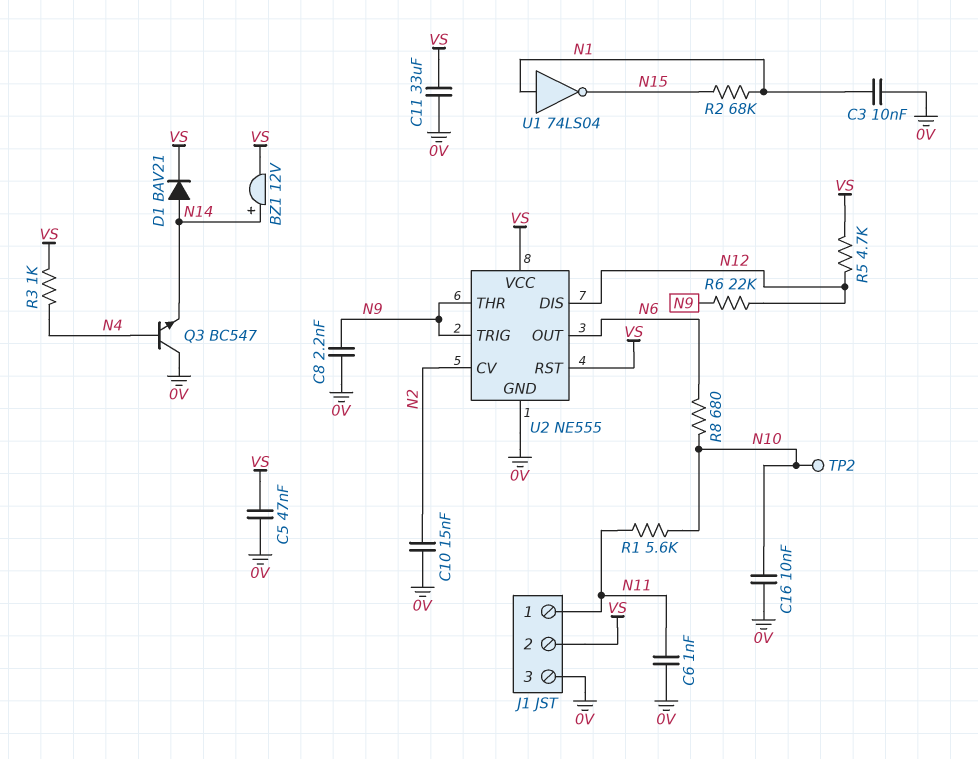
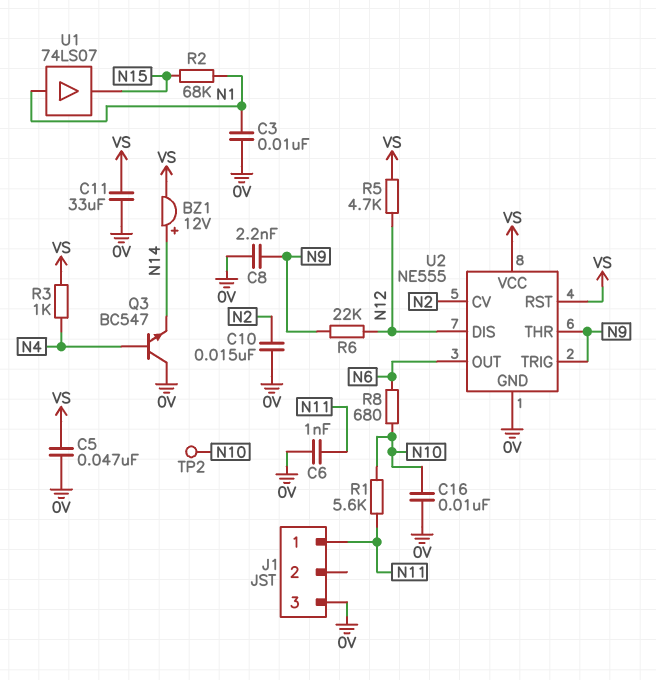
D1: diode BAV21 (A N14, K VS) -> none
J1 pin 2: VS -> none
U1: NOT 74LS04 (in N1, out N15) -> buffer 74LS07 (in N1, out N15)

